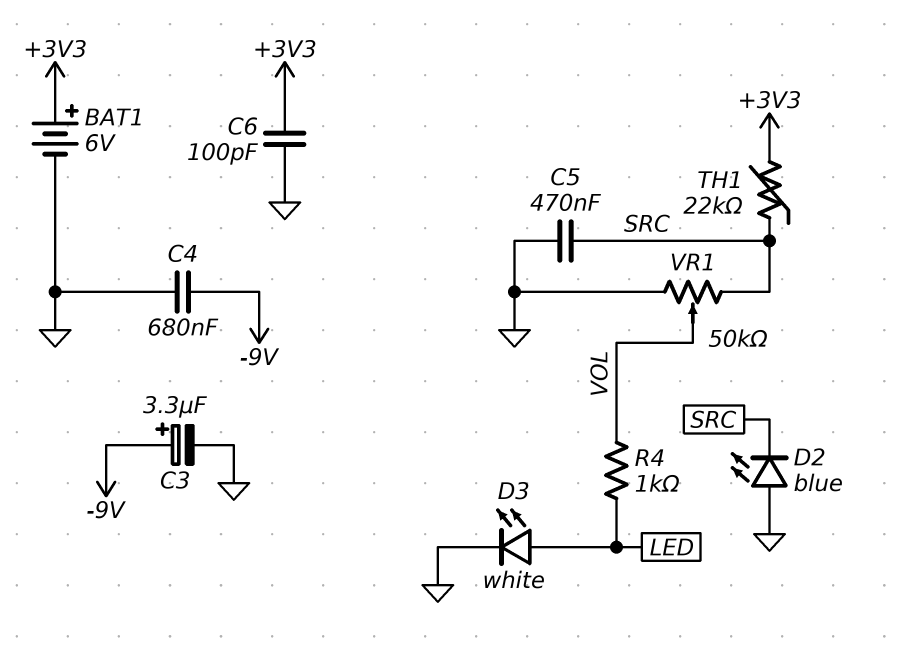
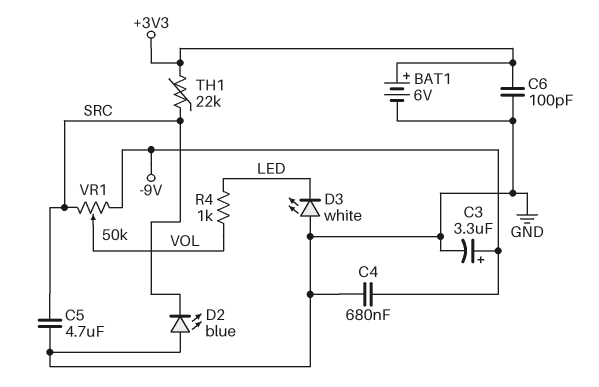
C5: 470nF (GND, SRC) -> 4.7uF (GND, SRC)
D3: LED white (A LED, K GND) -> LED white (A GND, K LED)
VR1: 50k (GND, SRC, wiper VOL) -> 50k (-9V, SRC, wiper VOL)

